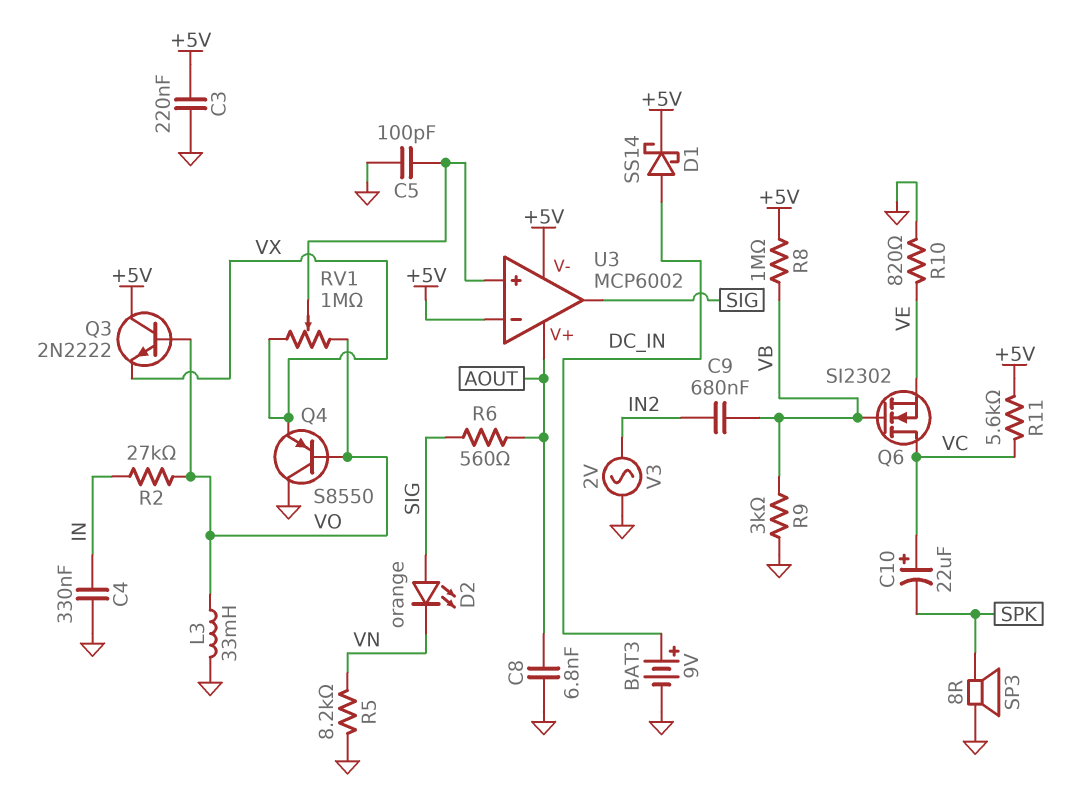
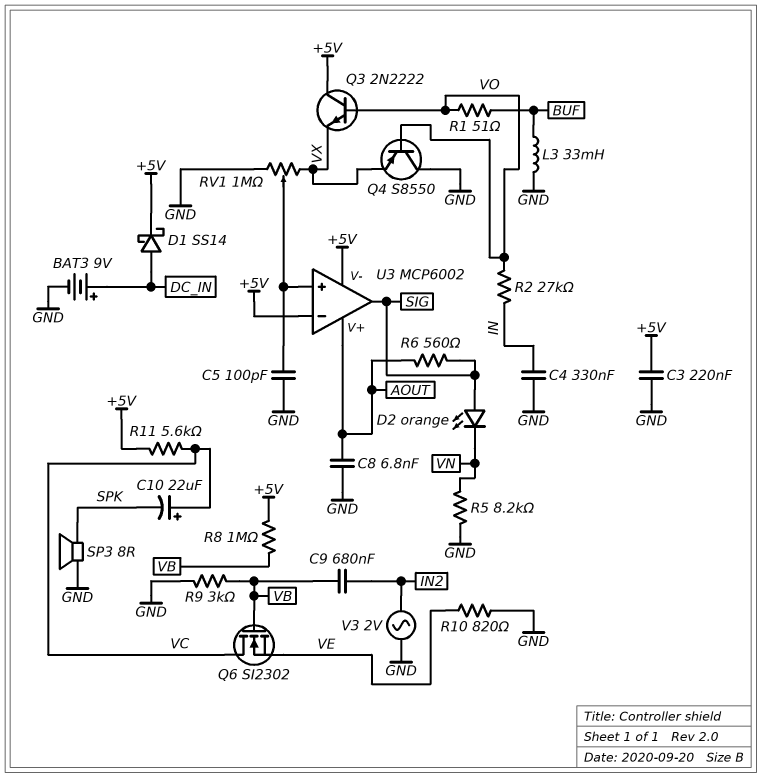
L3: 33mH (GND, VO) -> 33mH (BUF, GND)
R1: none -> 51 (BUF, VO)
RV1: 1M (VO, VX, wiper U3/in+) -> 1M (GND, VX, wiper U3/in+)

